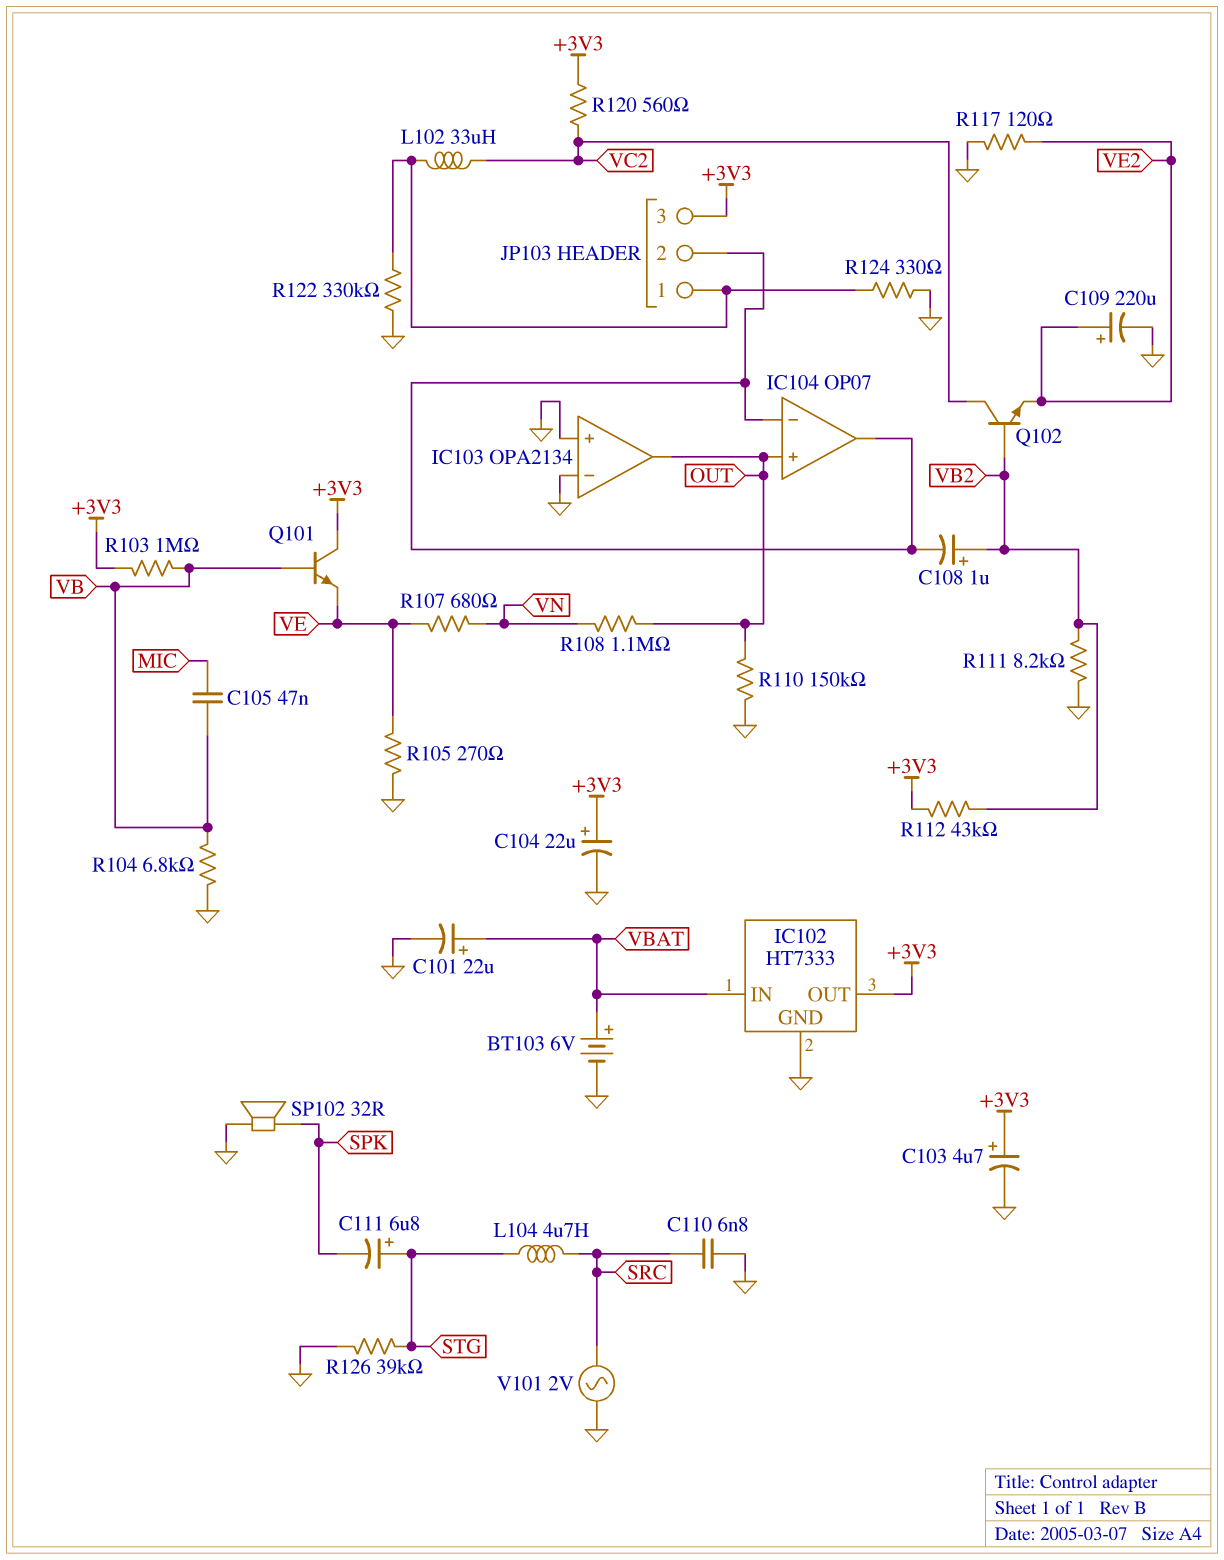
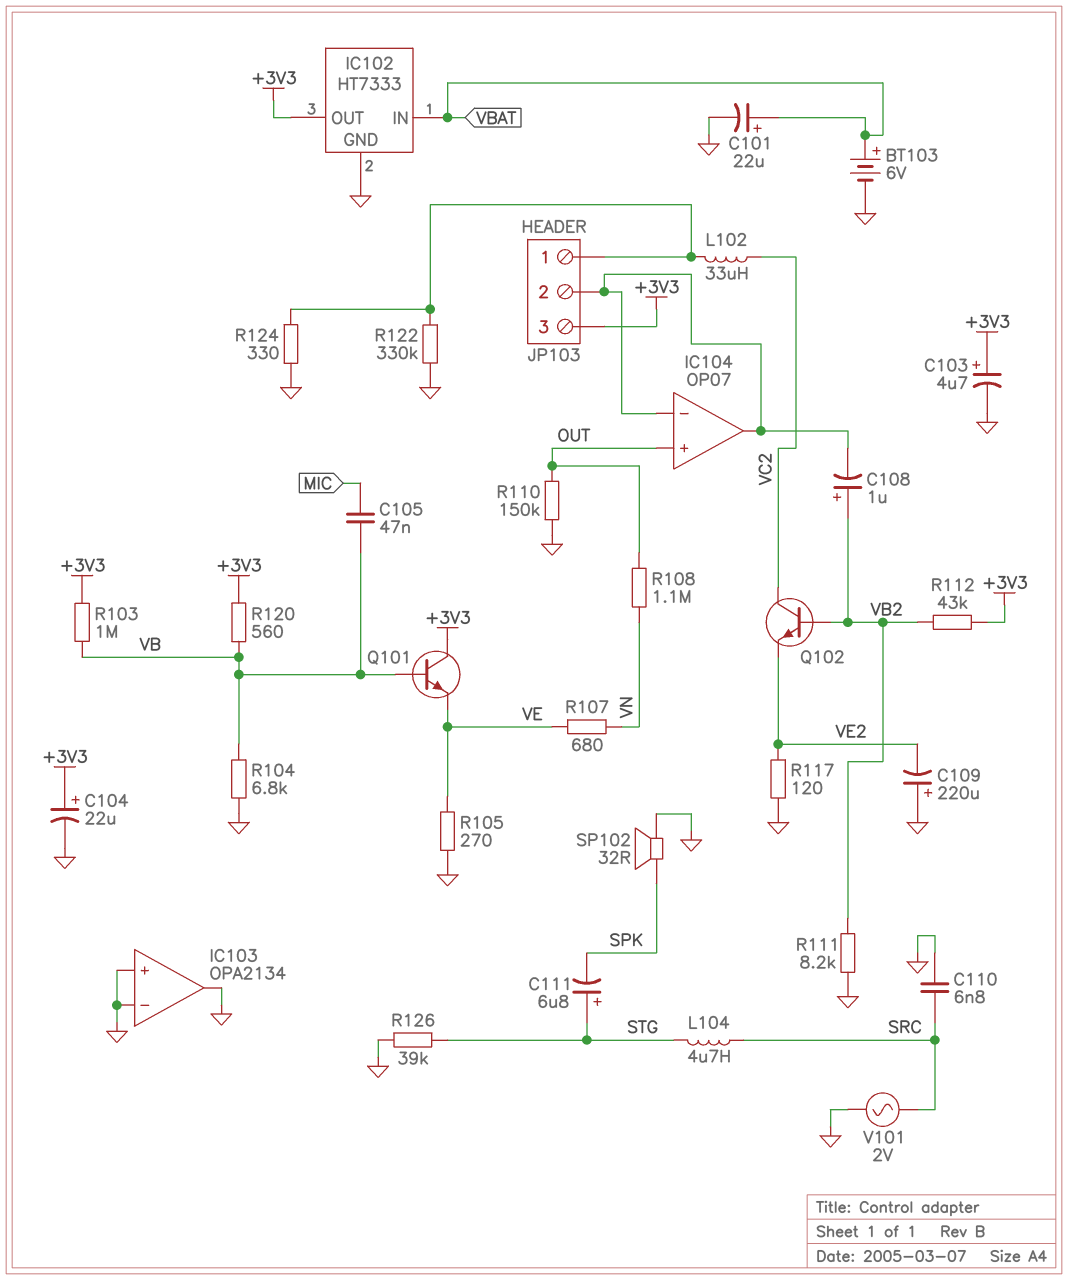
C109: 220uF (plus VE2, minus GND) -> 220uF (plus GND, minus VE2)
IC103 pin out: OUT -> GND
R120: 560 (+3V3, VC2) -> 560 (+3V3, VB)

